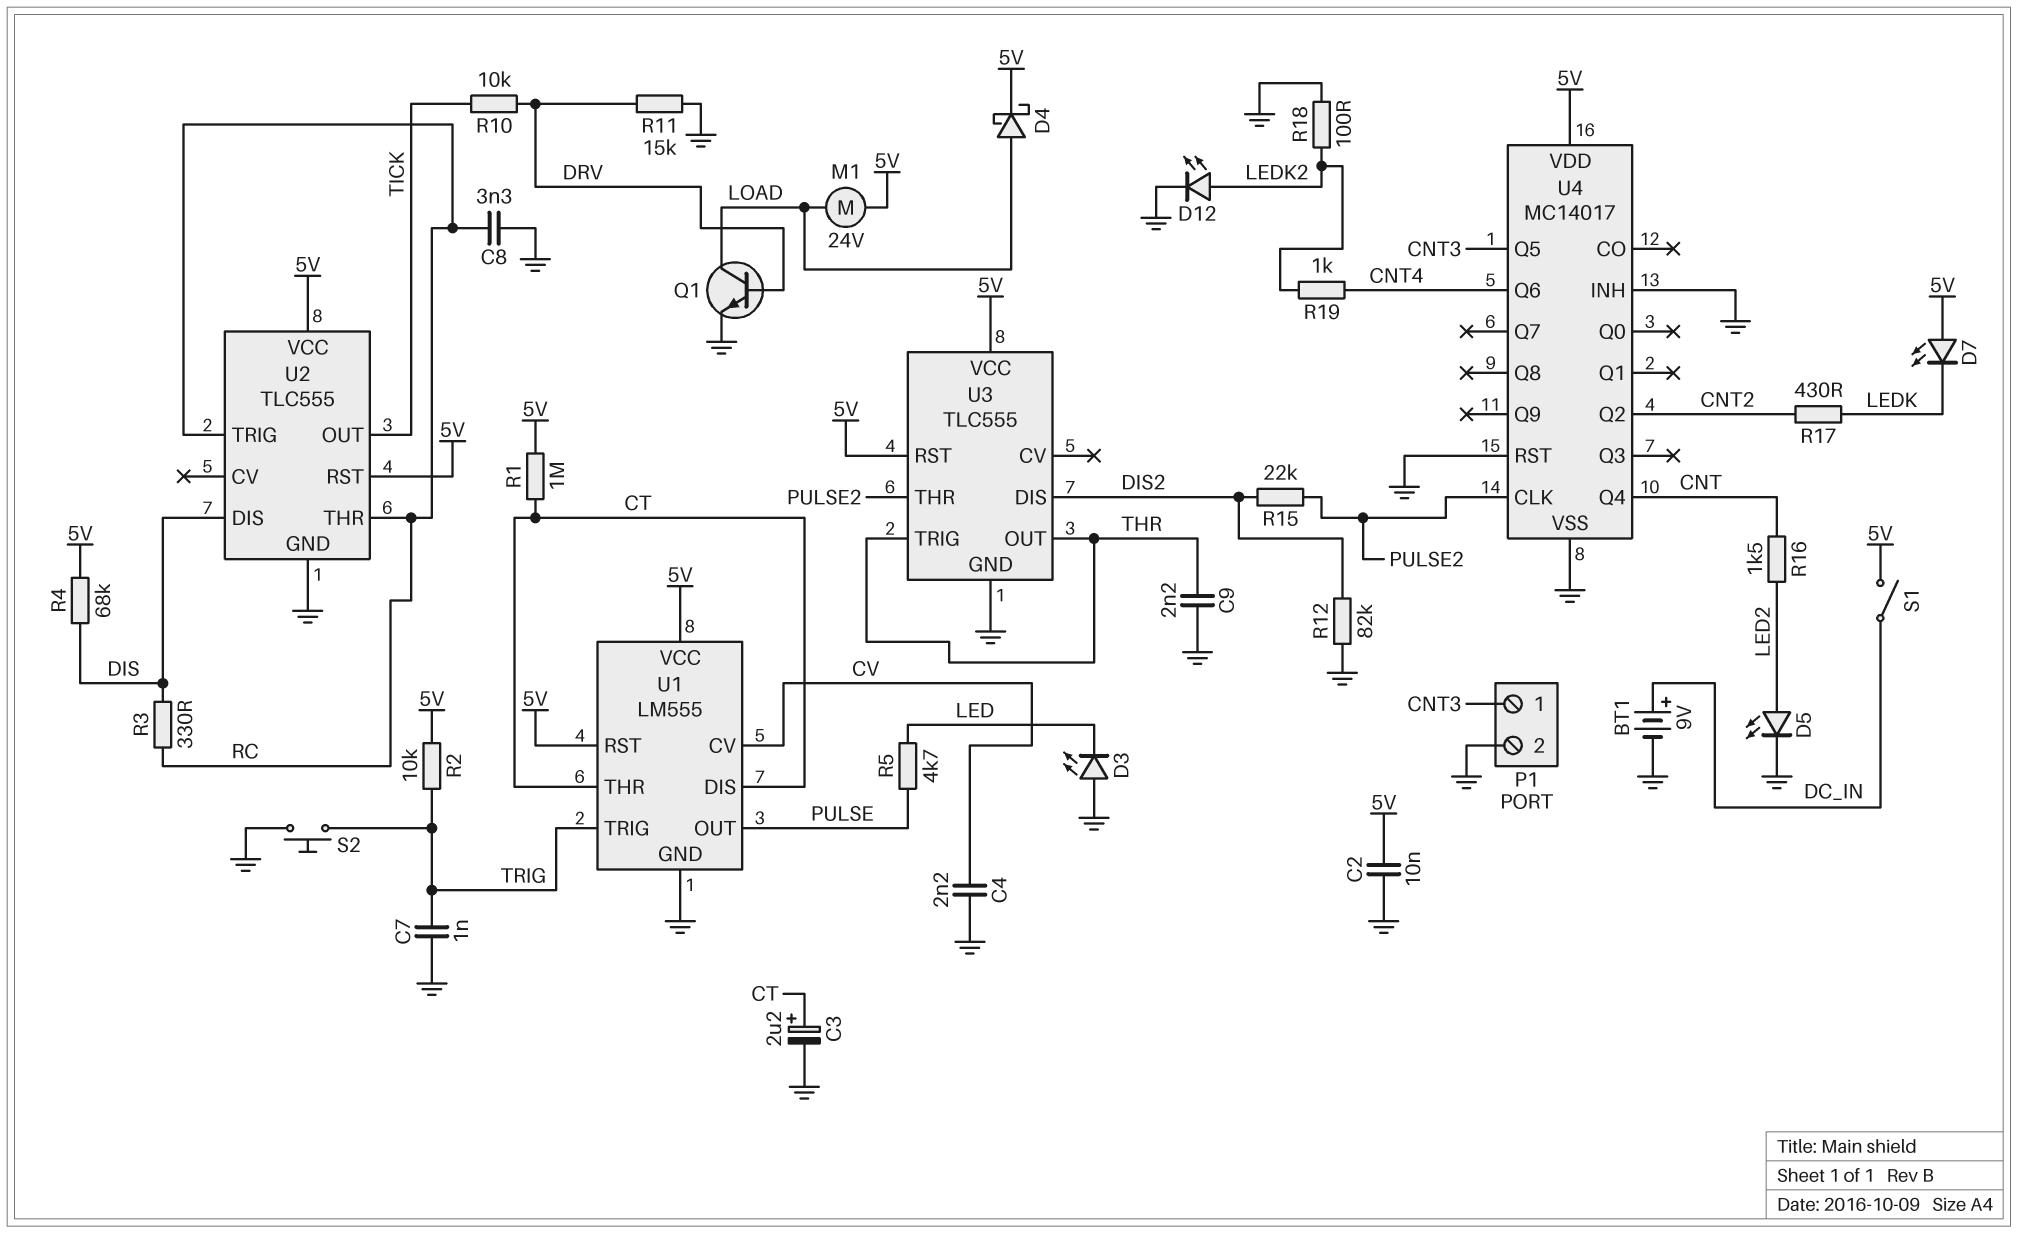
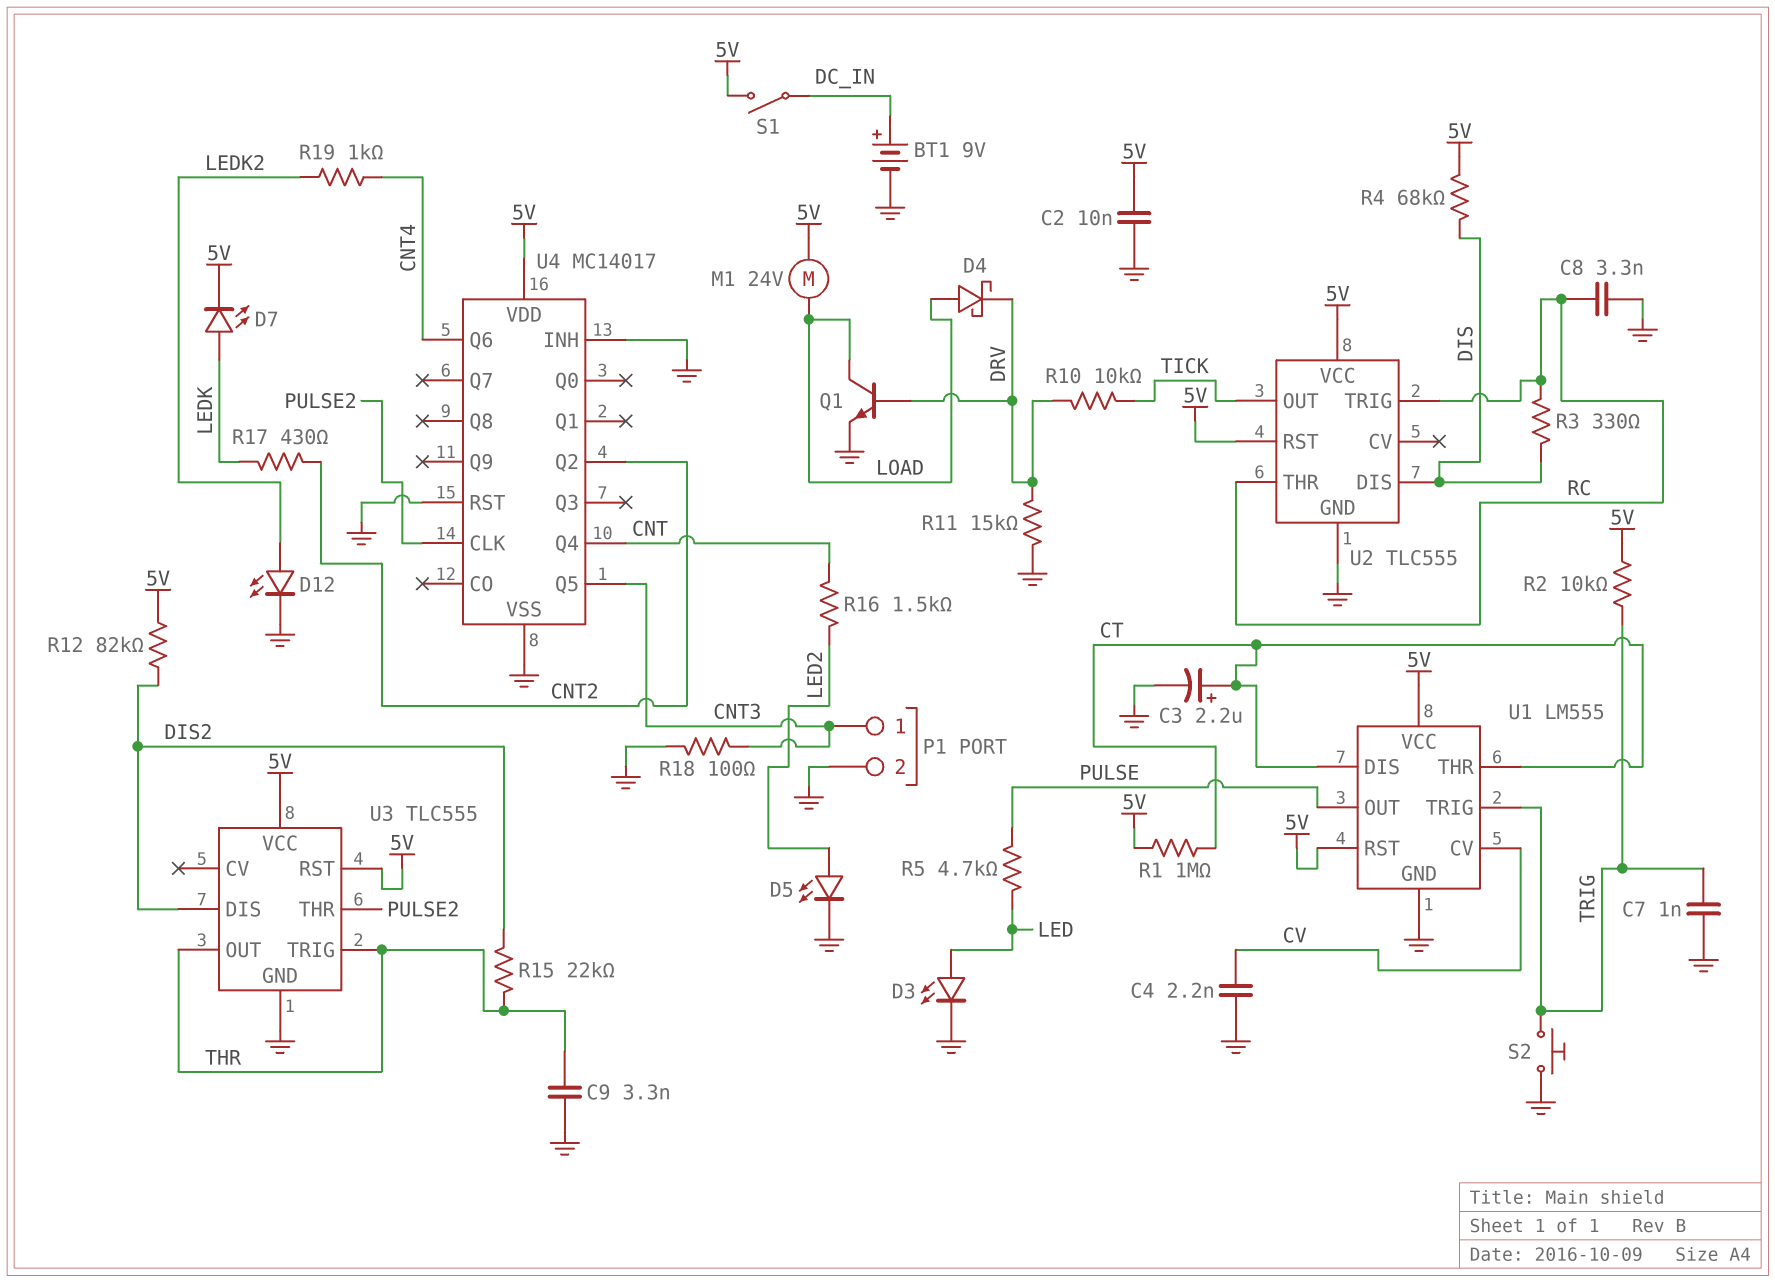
C9: 2.2nF (GND, THR) -> 3.3nF (GND, THR)
D3: LED (A GND, K LED) -> LED (A LED, K GND)
D4: schottky (A LOAD, K 5V) -> schottky (A LOAD, K DRV)
D7: LED (A 5V, K LEDK) -> LED (A LEDK, K 5V)
R12: 82k (DIS2, GND) -> 82k (5V, DIS2)
R15: 22k (DIS2, PULSE2) -> 22k (DIS2, THR)
R18: 100 (GND, LEDK2) -> 100 (CNT3, GND)

